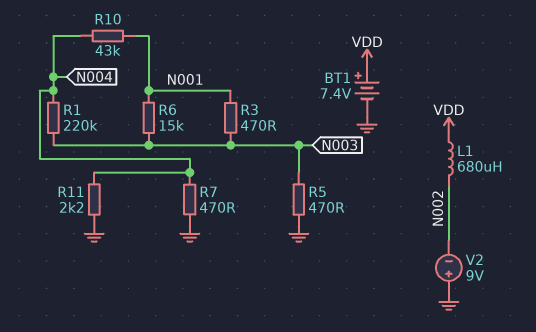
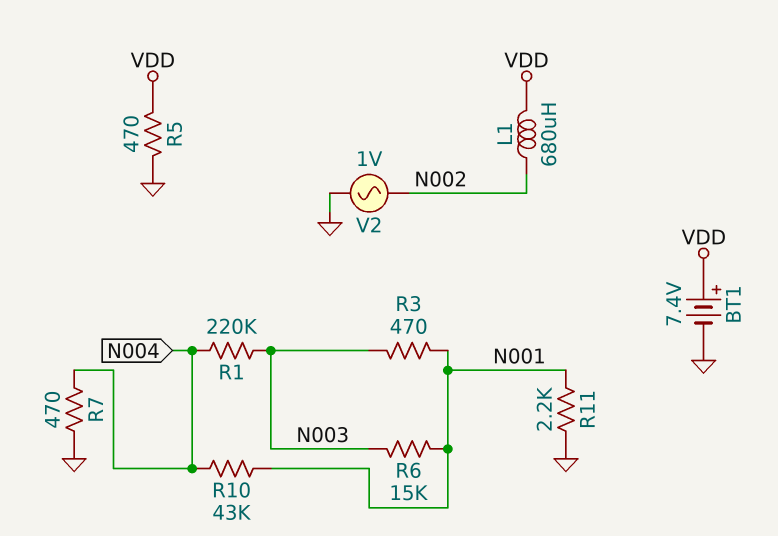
R5: 470 (GND, N003) -> 470 (GND, VDD)
R11: 2.2k (GND, N004) -> 2.2k (GND, N001)
V2: 9V (plus GND, minus N002) -> AC 1V (GND, N002)

